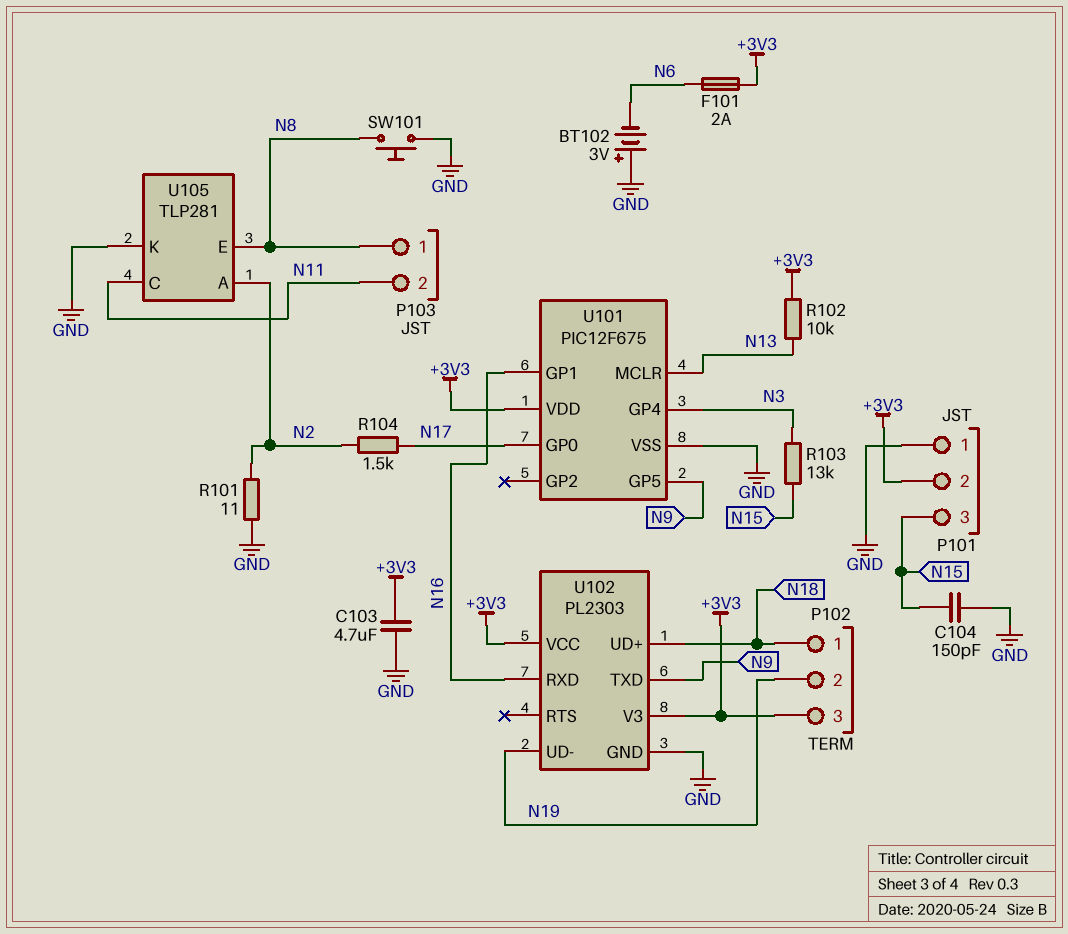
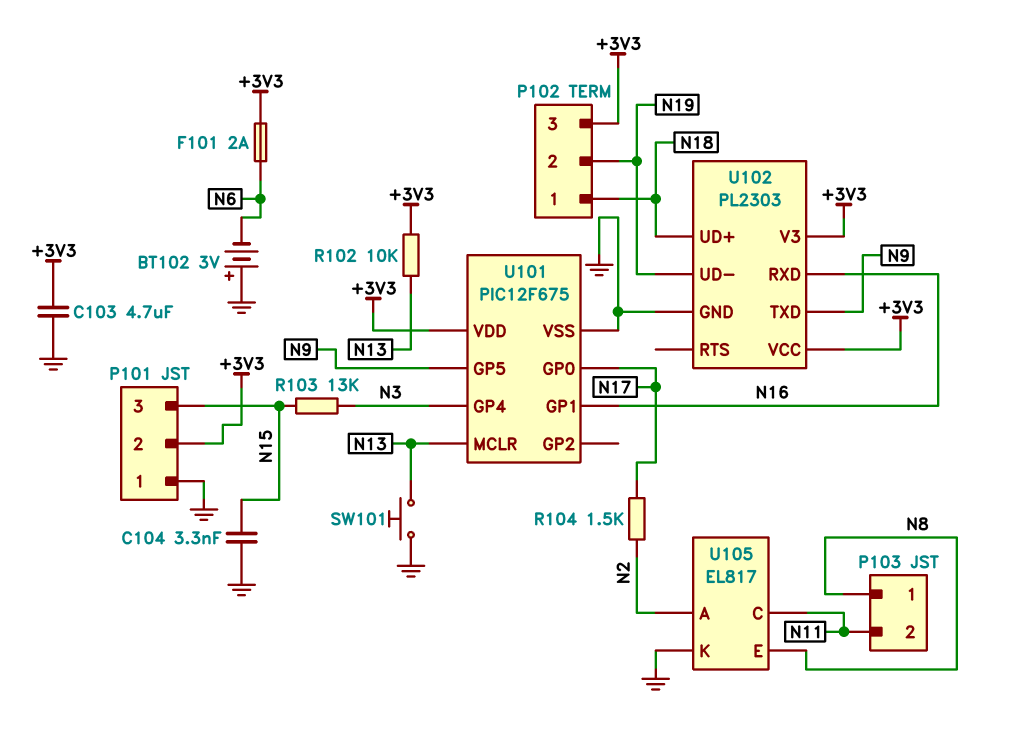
C104: 150pF (GND, N15) -> 3.3nF (GND, N15)
R101: 11 (GND, N2) -> none
SW101: button (GND, N8) -> button (GND, N13)
U105: TLP281 -> EL817

